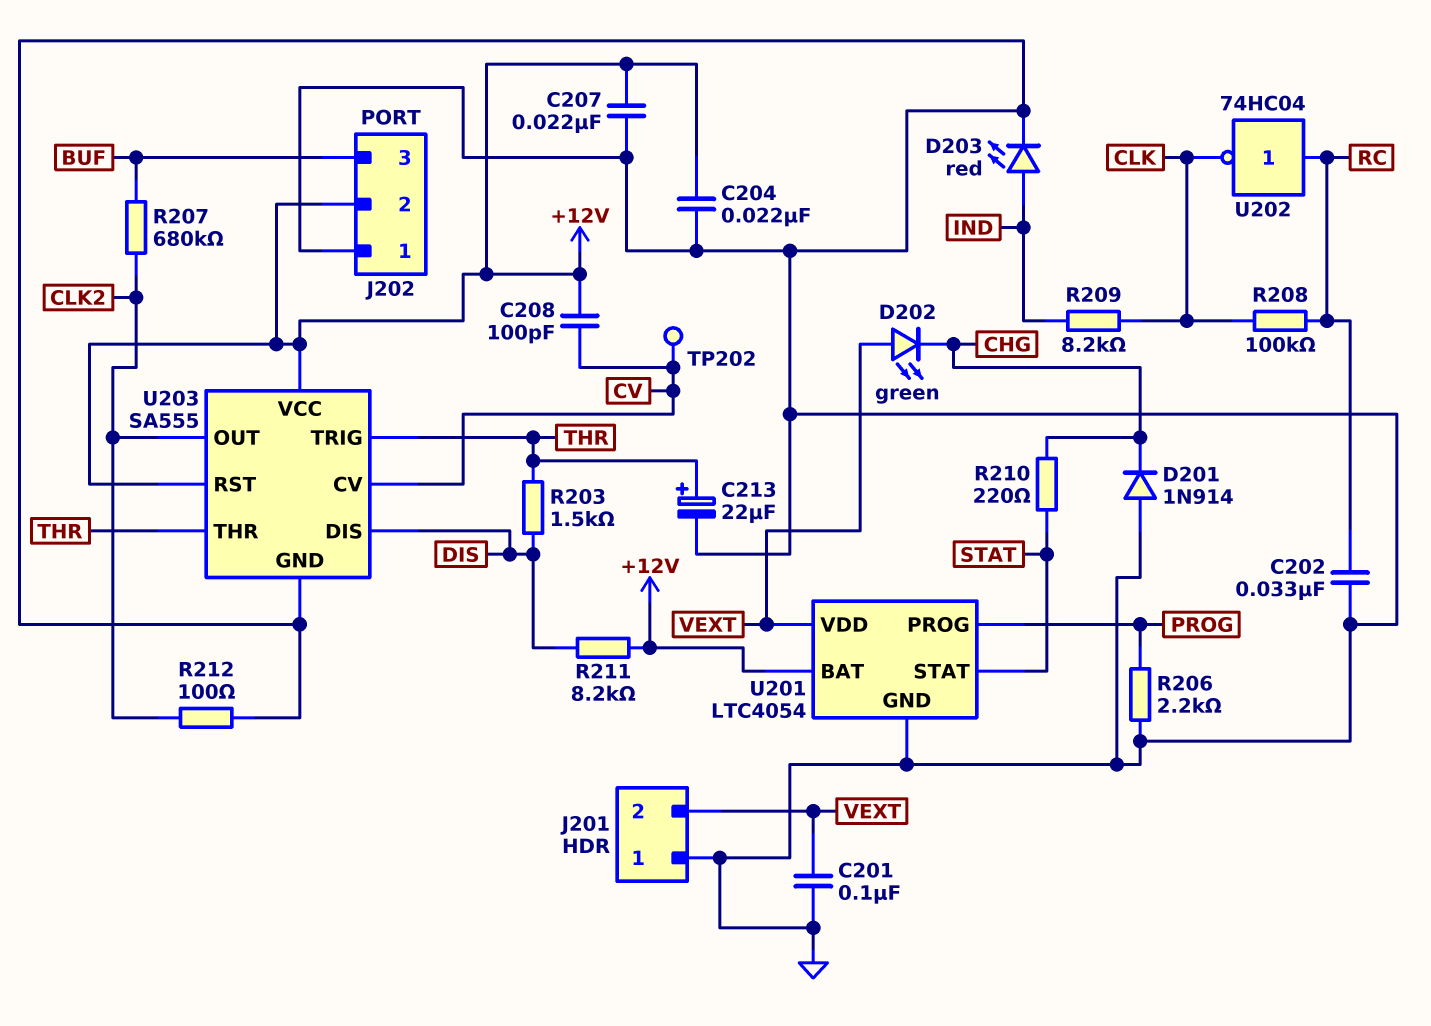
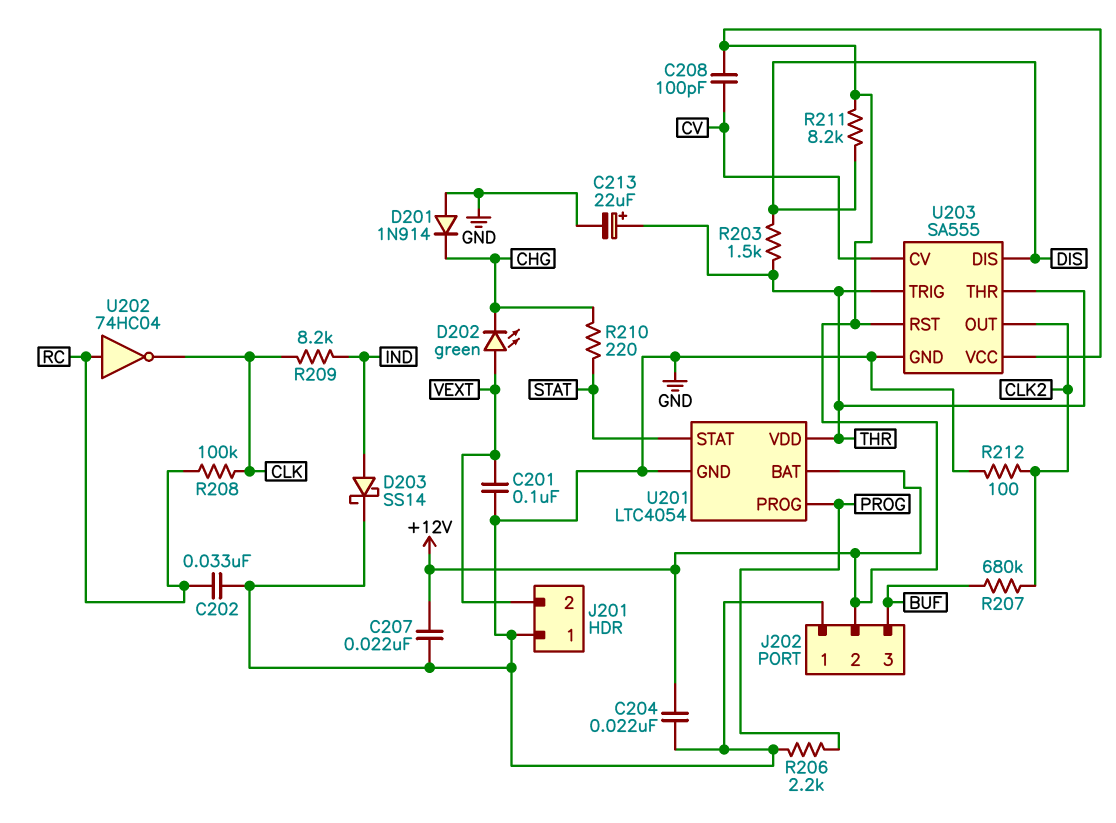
D203: LED red (A IND, K GND) -> schottky SS14 (A IND, K GND)
TP202: test point (CV) -> none
U201 pin VDD: VEXT -> THR

